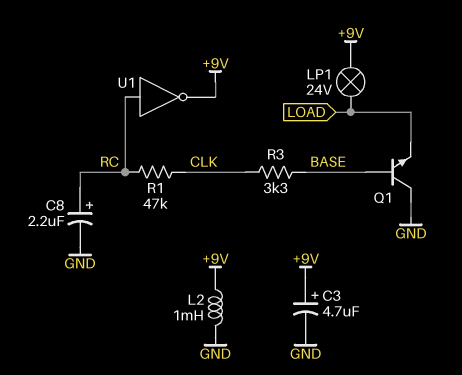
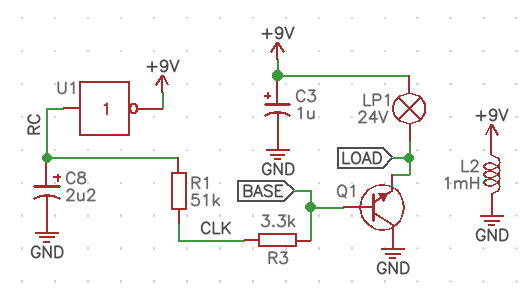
C3: 4.7uF (plus +9V, minus GND) -> 1uF (plus +9V, minus GND)
R1: 47k (CLK, RC) -> 51k (CLK, RC)

